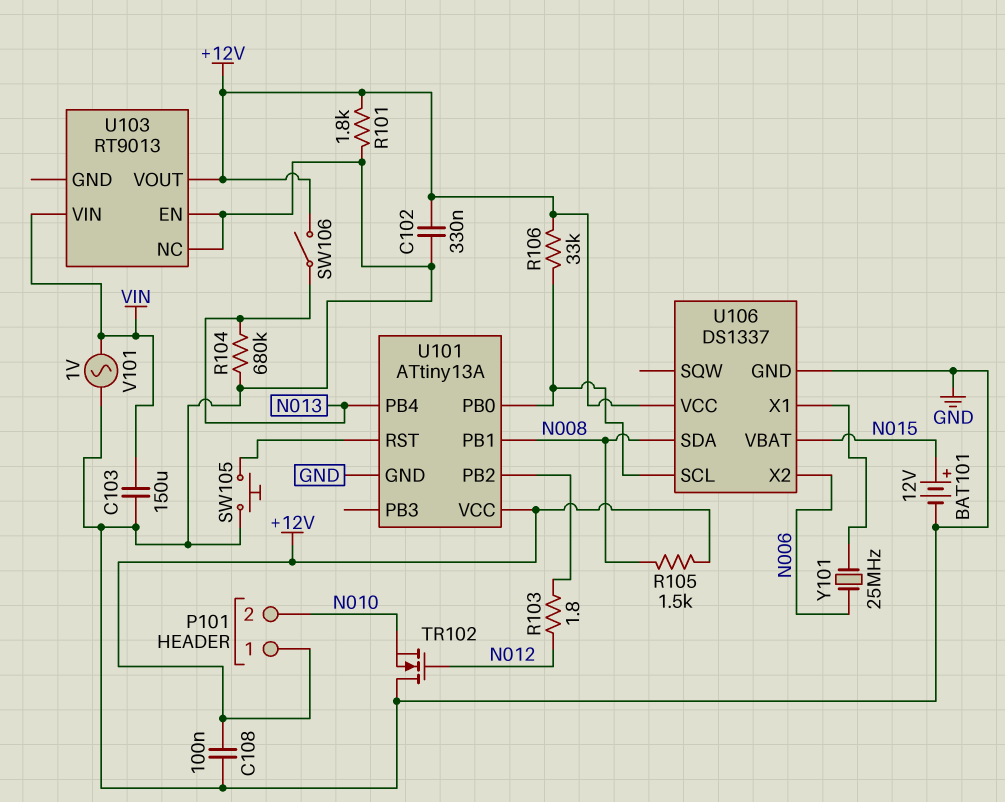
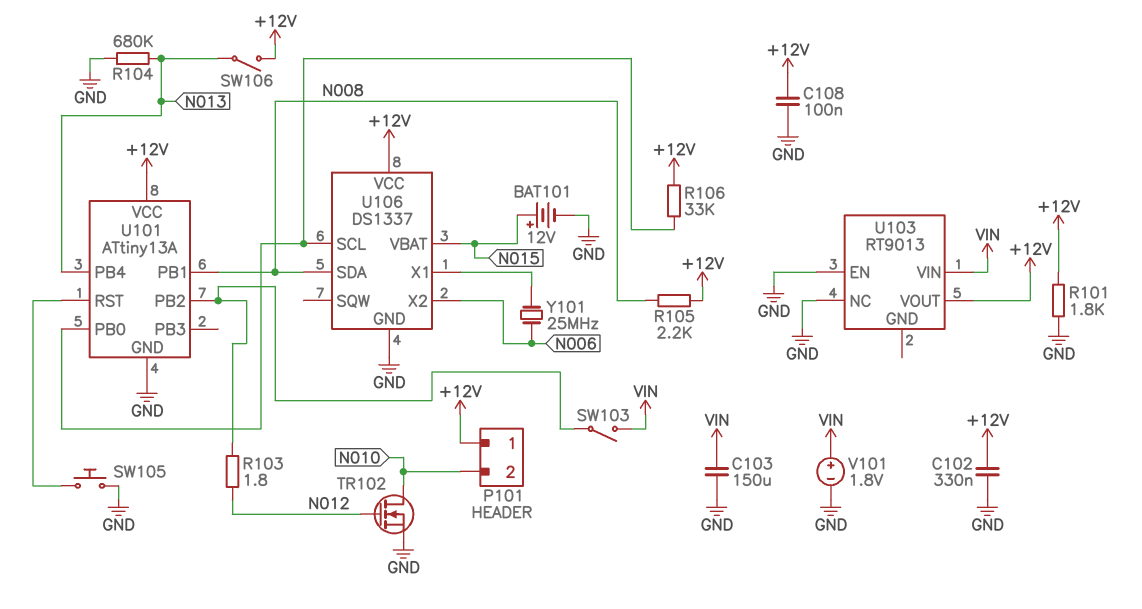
R105: 1.5k (+12V, N008) -> 2.2k (+12V, N008)
SW103: none -> switch (U101/PB2, VIN)
TR102: NMOS (G N012, D GND, S N010) -> NMOS (G N012, D N010, S GND)
V101: AC 1V (GND, VIN) -> 1.8V (plus VIN, minus GND)

